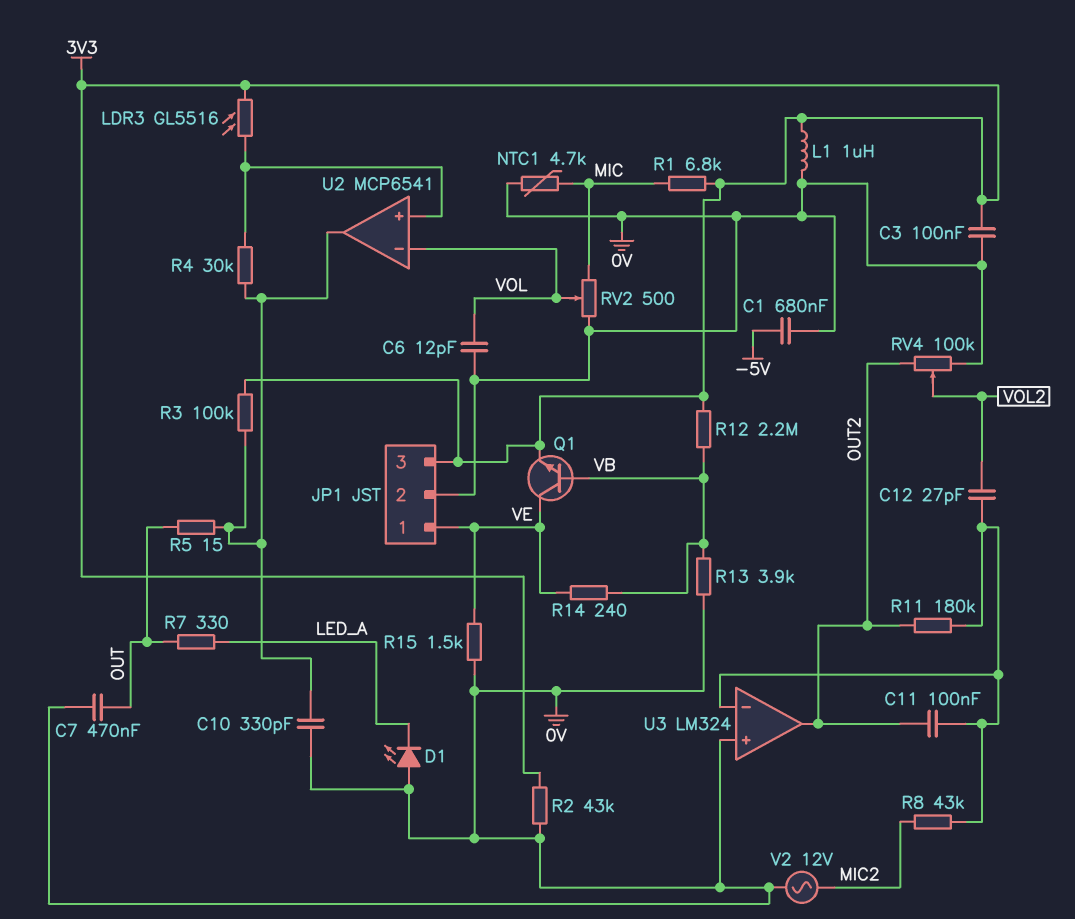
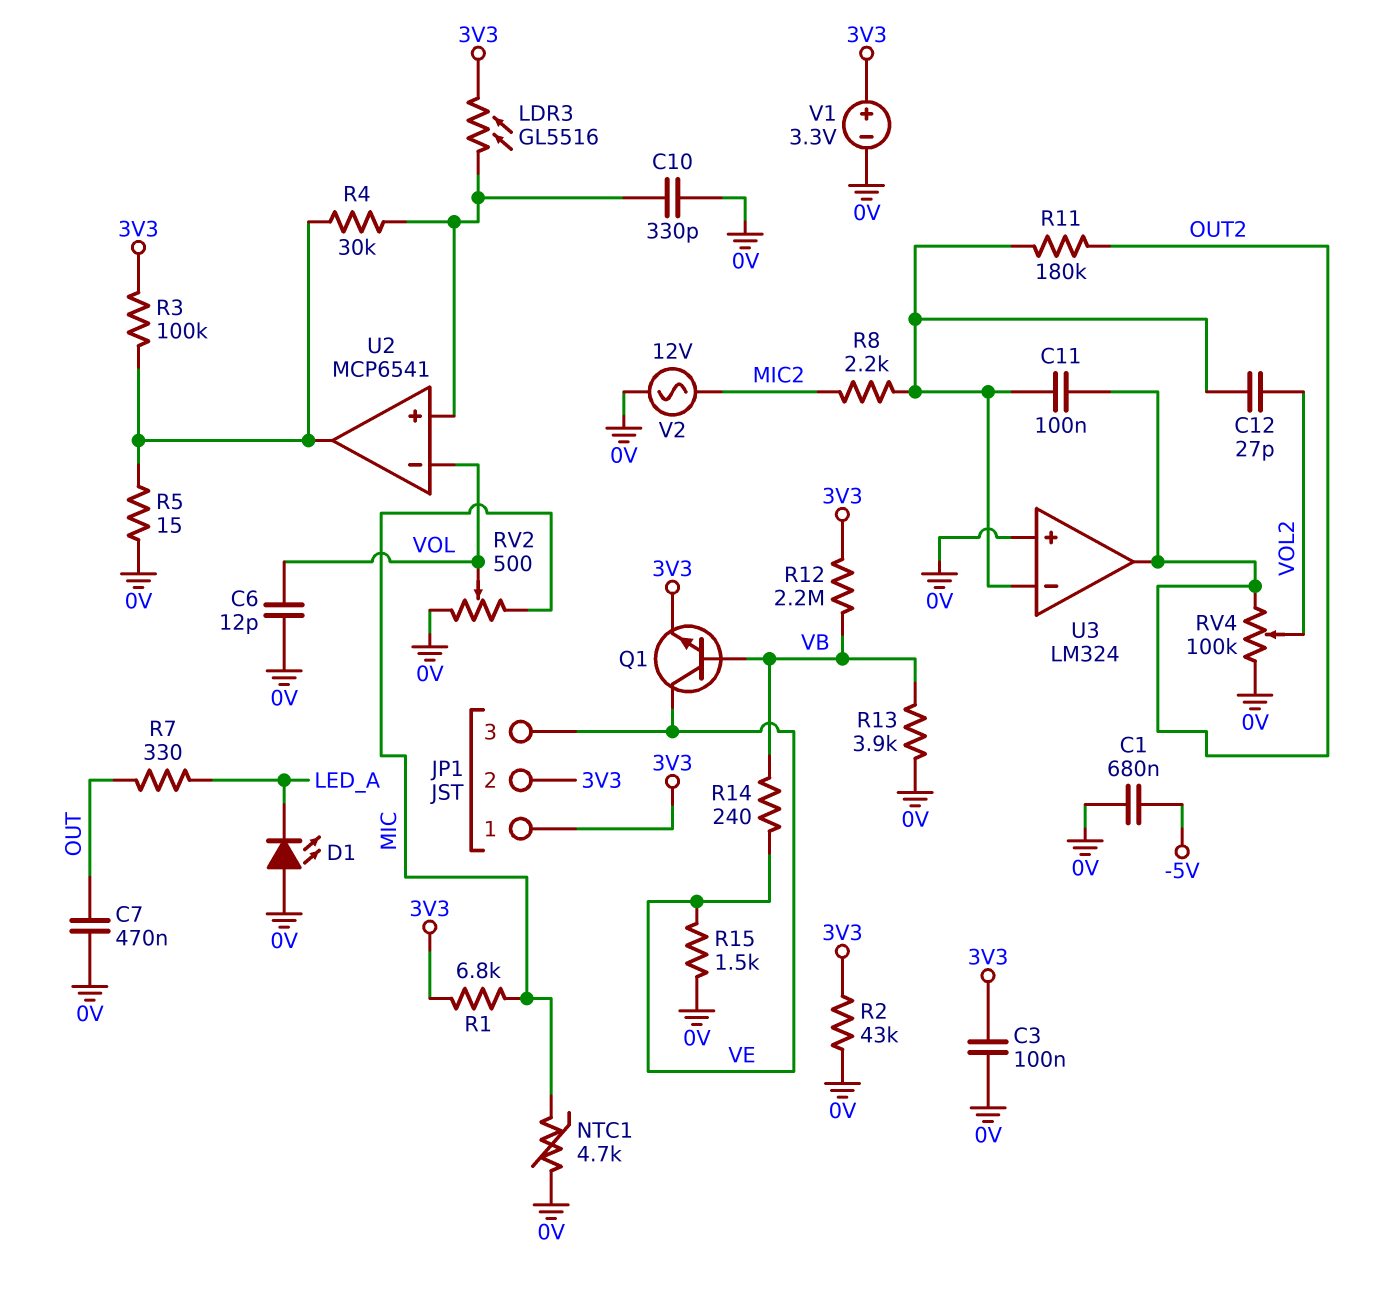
C10: 330pF (0V, U2/out) -> 330pF (0V, U2/in+)
JP1 pin 1: VE -> 3V3
JP1 pin 2: 0V -> 3V3
JP1 pin 3: 3V3 -> VE
L1: 1uH (0V, 3V3) -> none
R5: 15 (OUT, U2/out) -> 15 (0V, U2/out)
R8: 43k (MIC2, U3/in-) -> 2.2k (MIC2, U3/in-)
V1: none -> 3.3V (plus 3V3, minus 0V)

